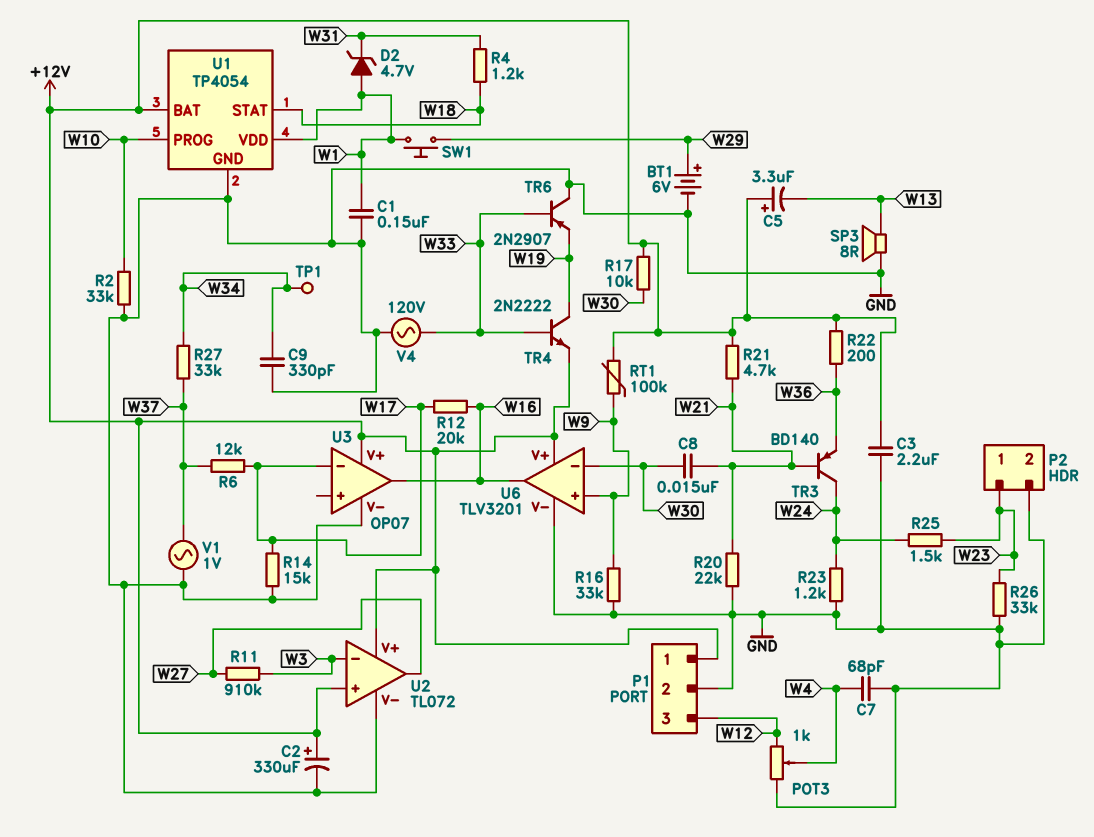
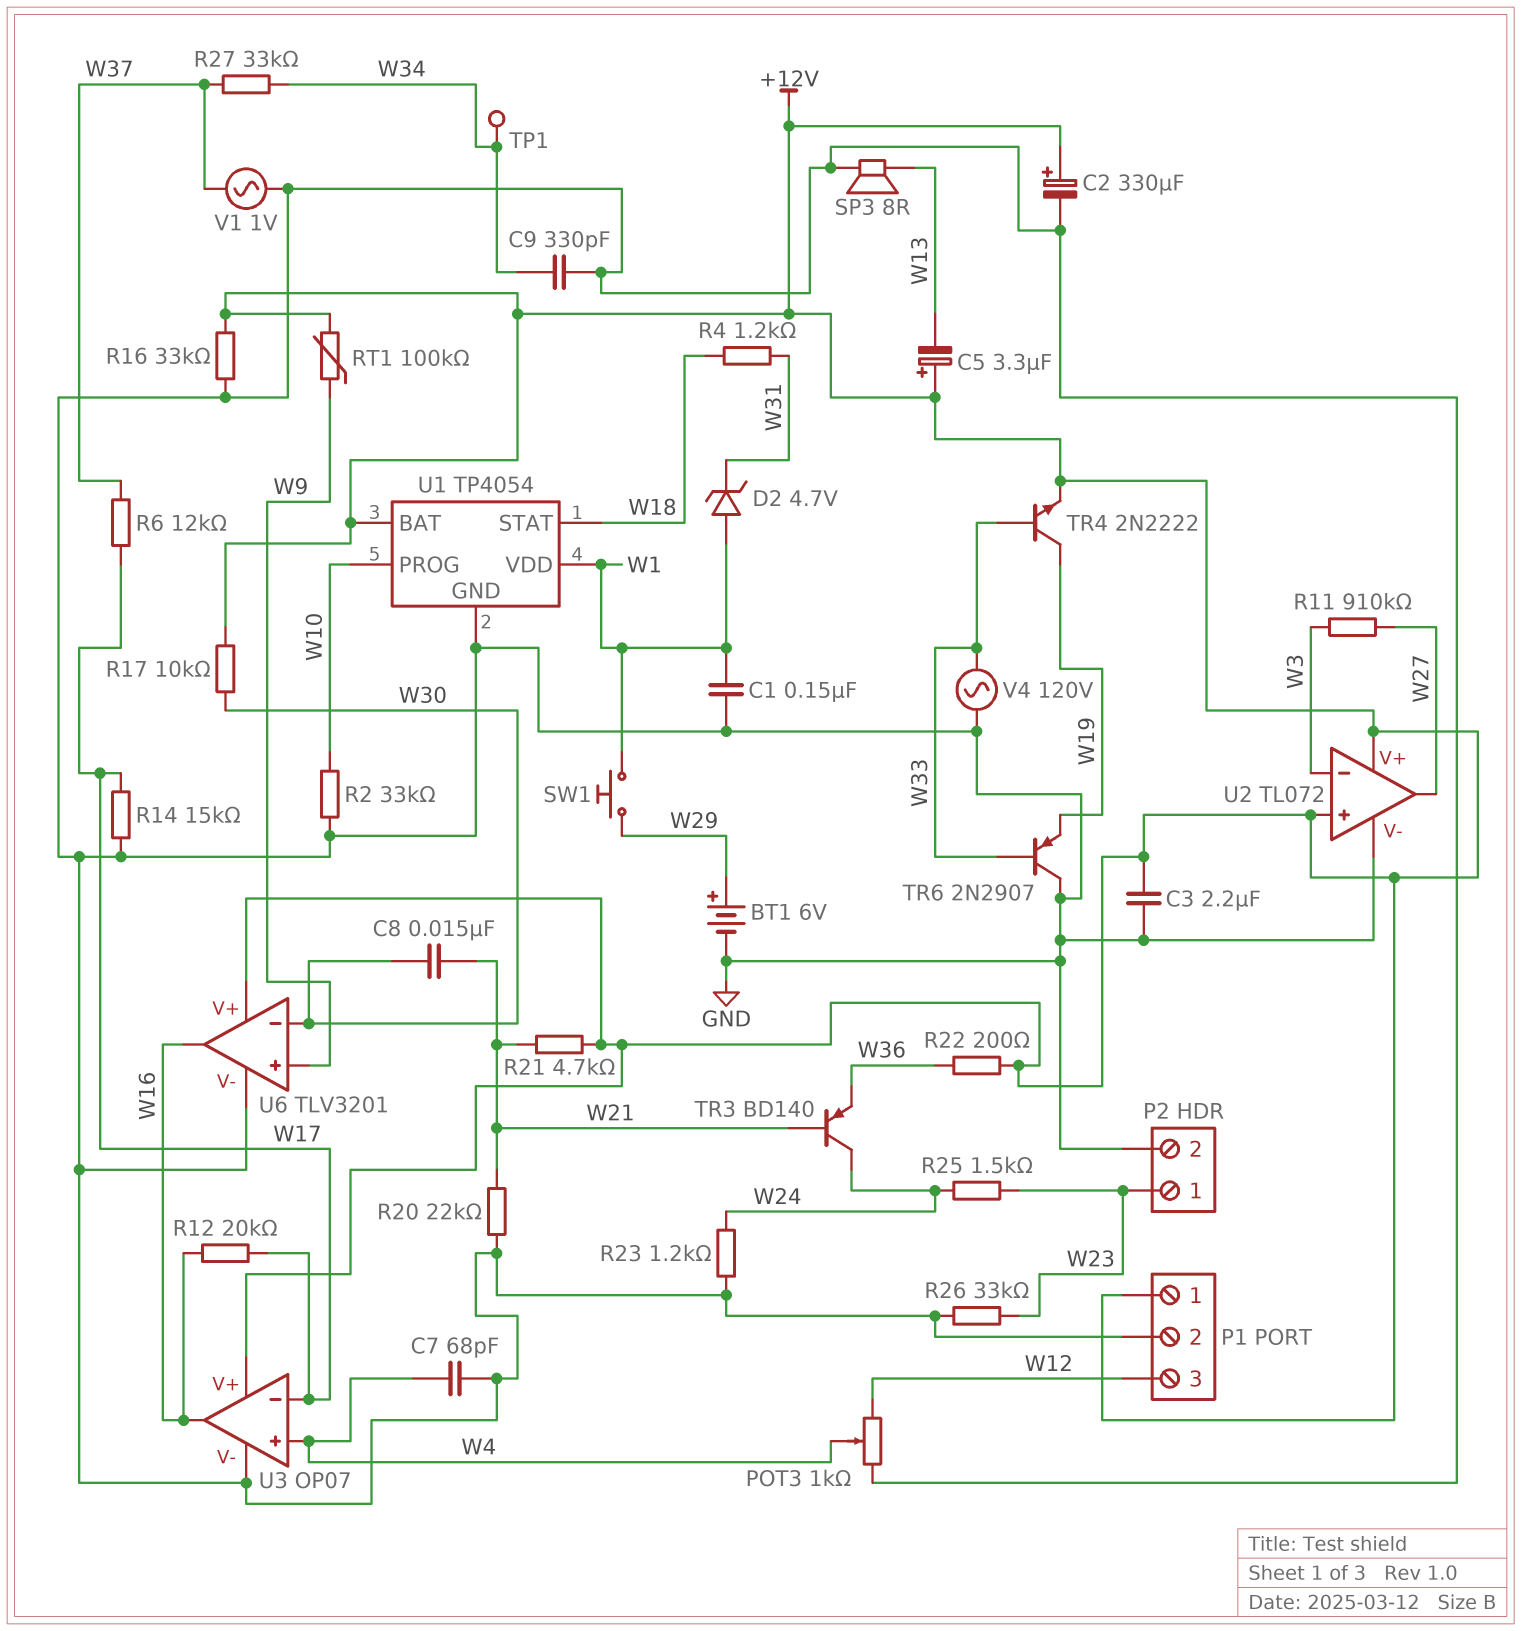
R16: 33k (GND, W9) -> 33k (+12V, GND)
U3 pin in+: none -> W4

